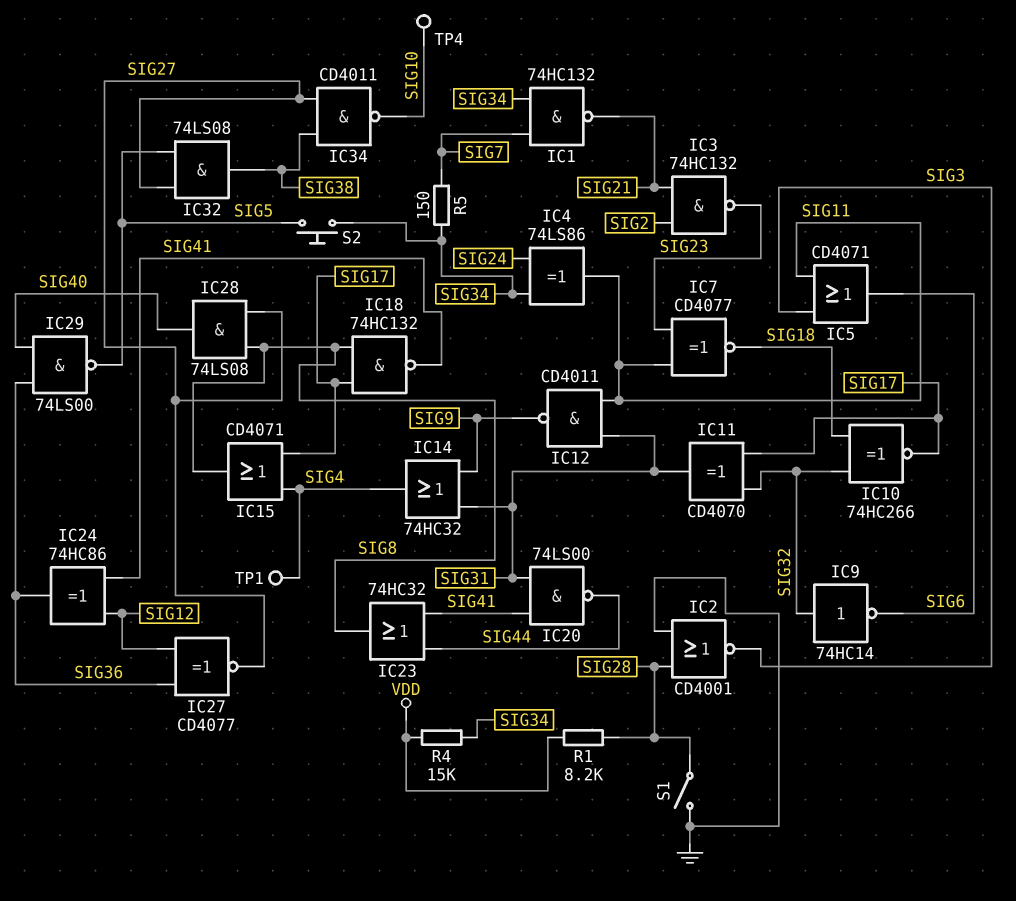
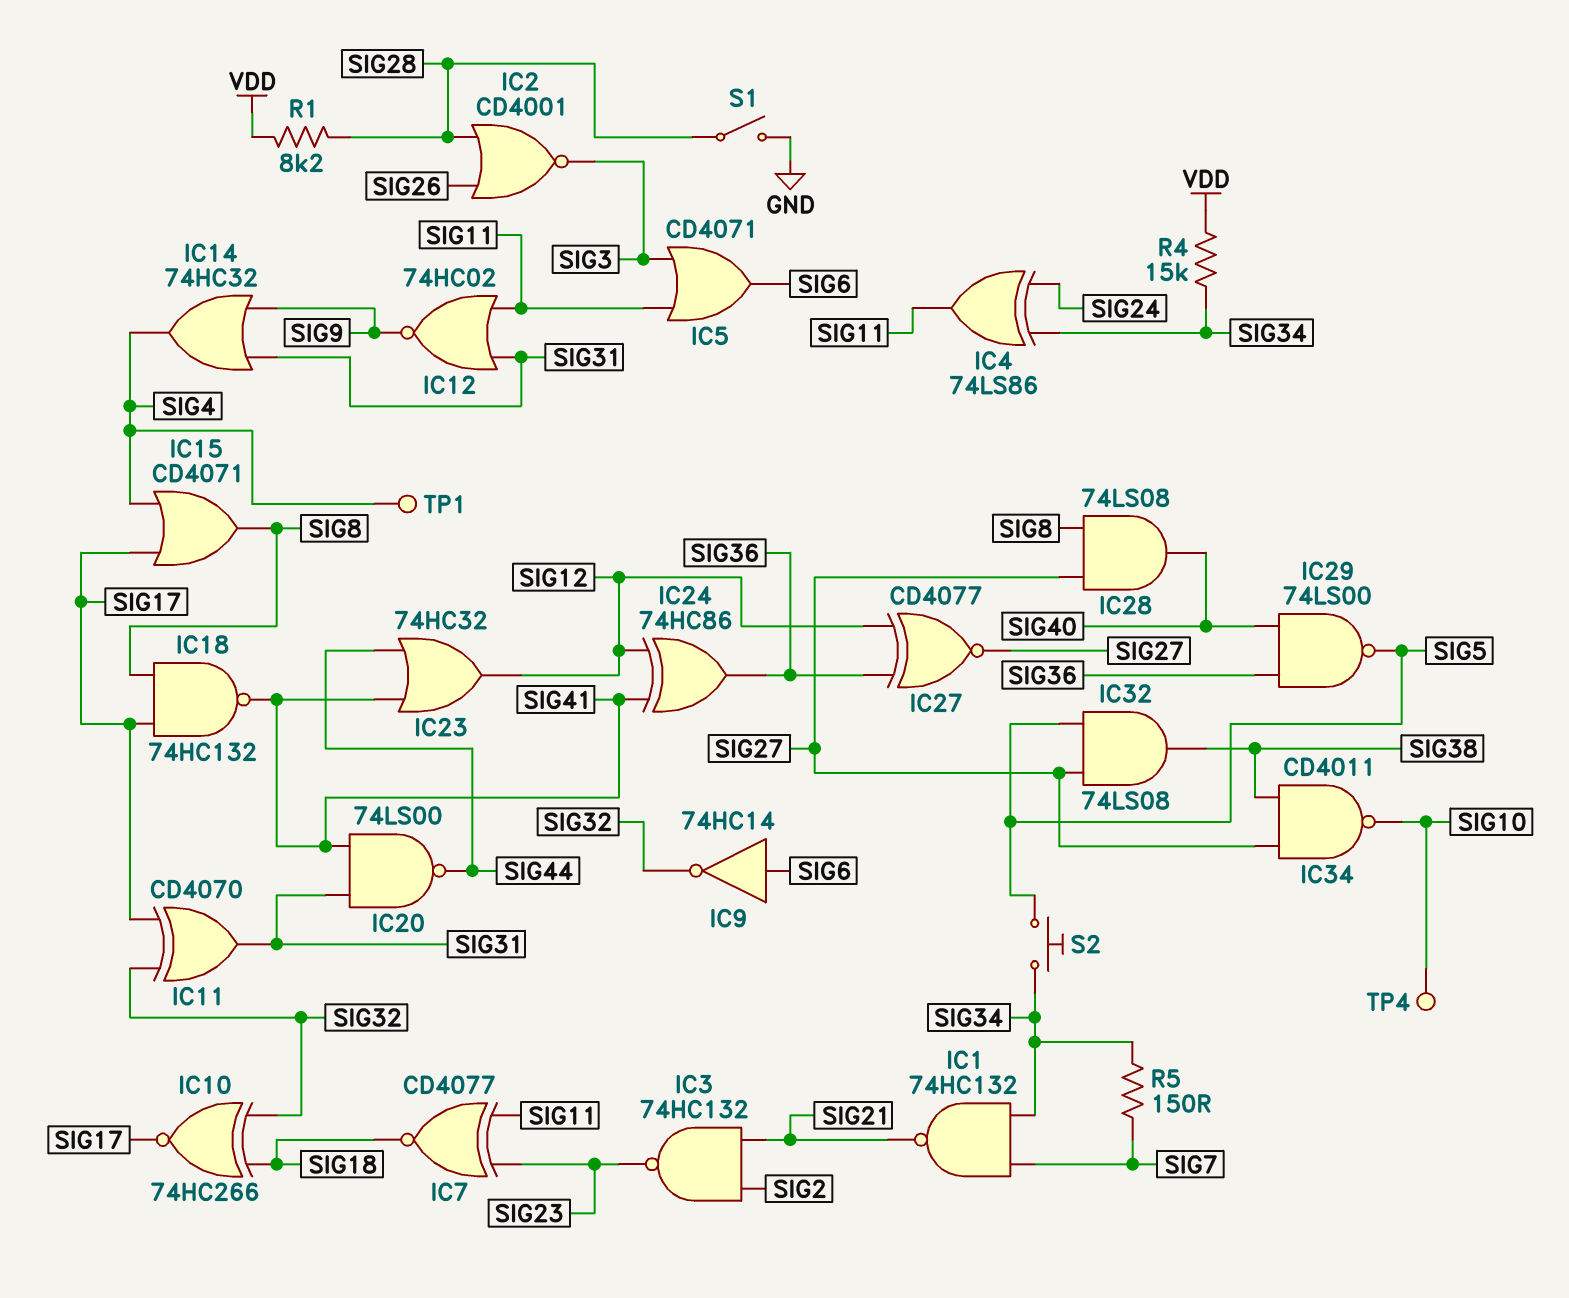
IC2: NOR CD4001 (in GND, in SIG28, out SIG3) -> NOR CD4001 (in SIG26, in SIG28, out SIG3)
IC9: NOT 74HC14 (in SIG32, out SIG6) -> NOT 74HC14 (in SIG6, out SIG32)
IC12: NAND CD4011 (in SIG11, in SIG31, out SIG9) -> NOR 74HC02 (in SIG11, in SIG31, out SIG9)
IC23: OR 74HC32 (in SIG41, in SIG44, out SIG8) -> OR 74HC32 (in SIG41, in SIG44, out SIG12)

